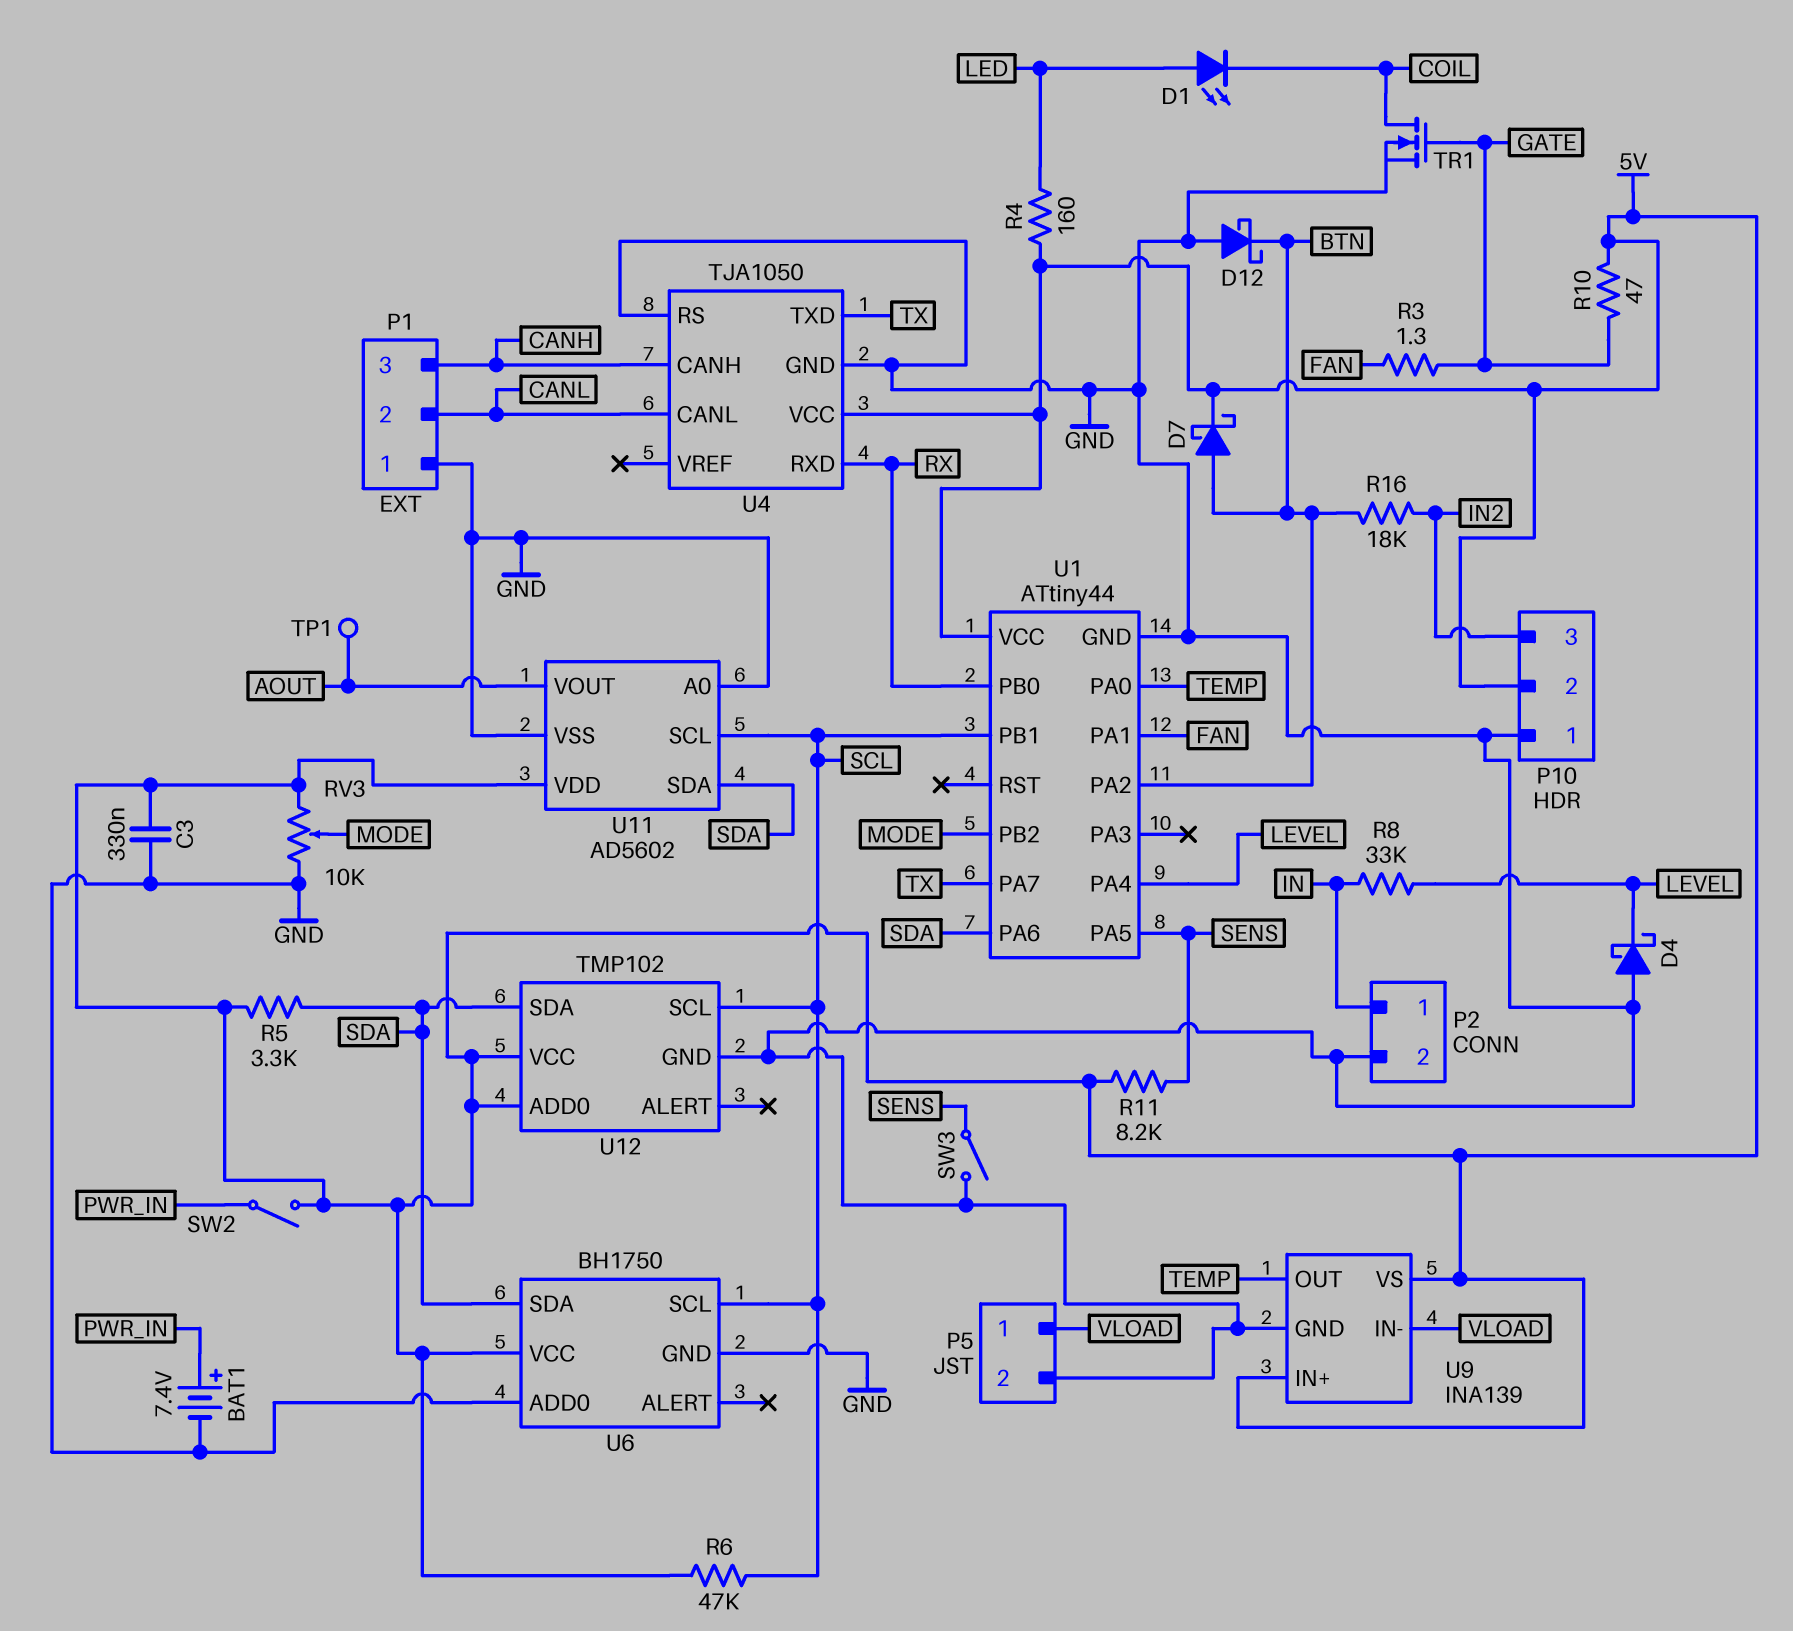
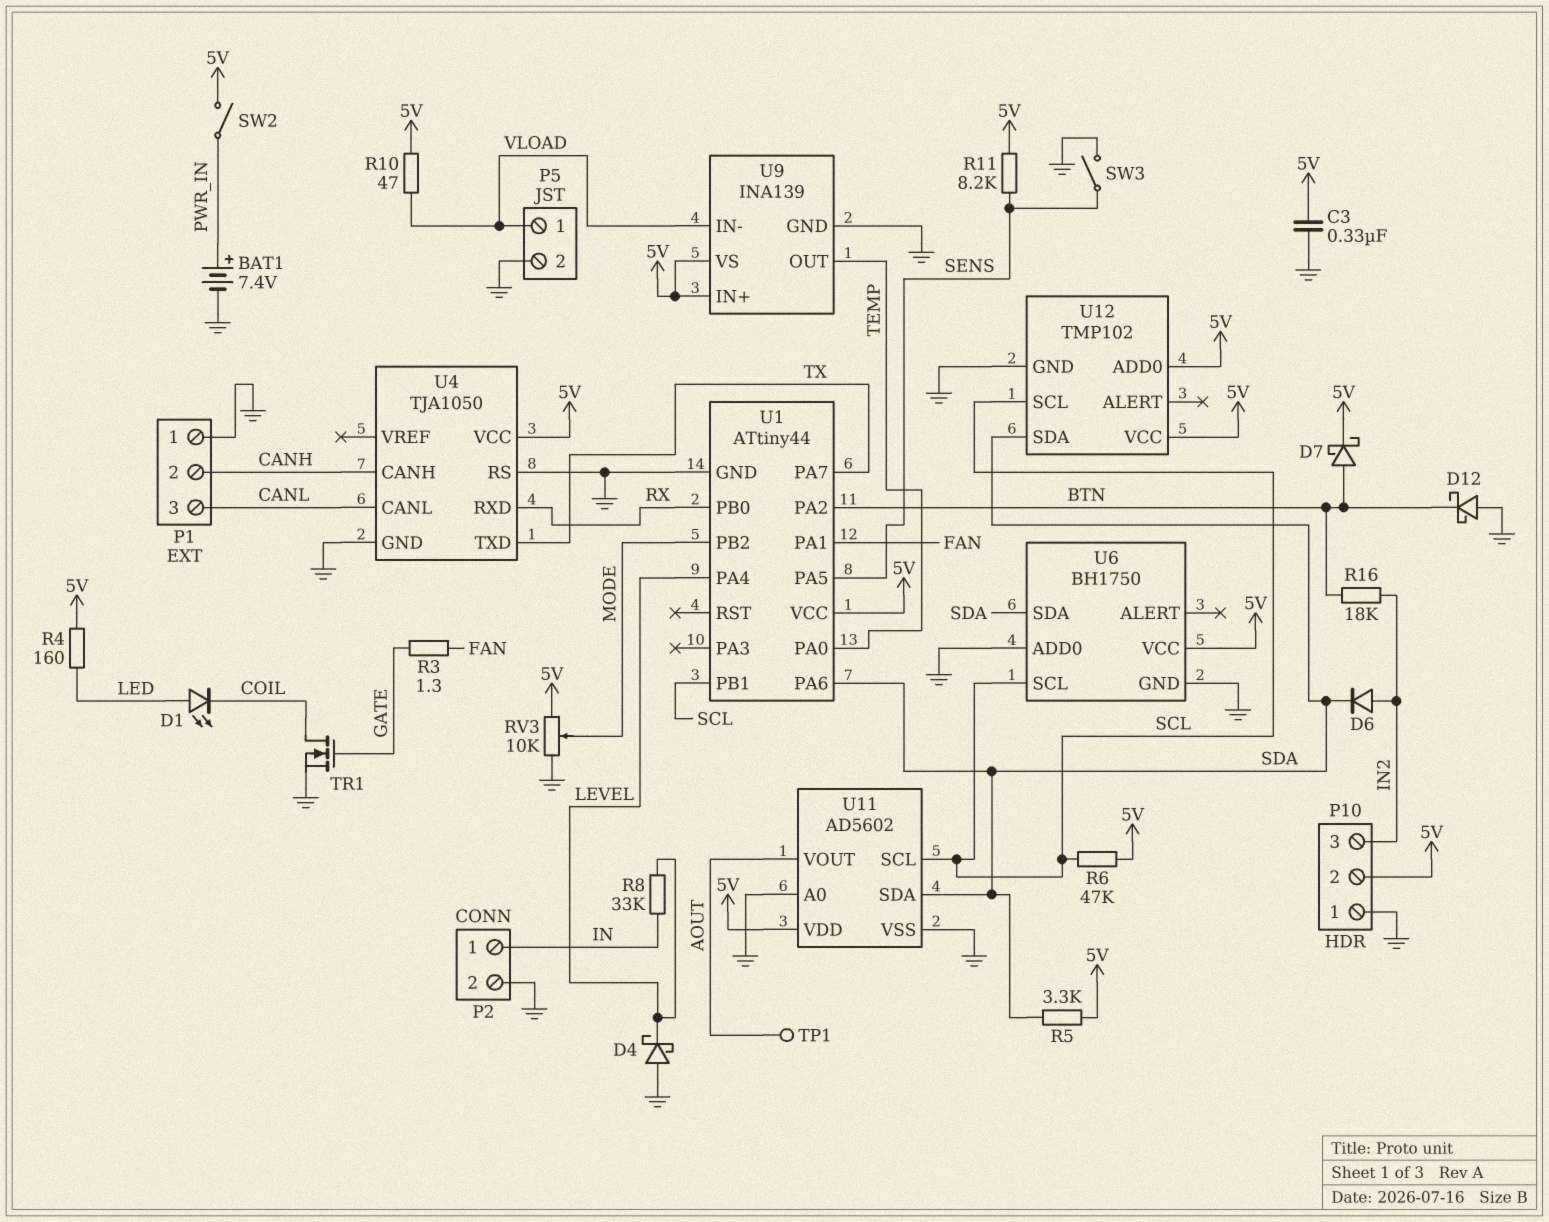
D6: none -> diode (A IN2, K SDA)
P1 pin 2: CANL -> CANH
P1 pin 3: CANH -> CANL
R10: 47 (5V, GATE) -> 47 (5V, VLOAD)

